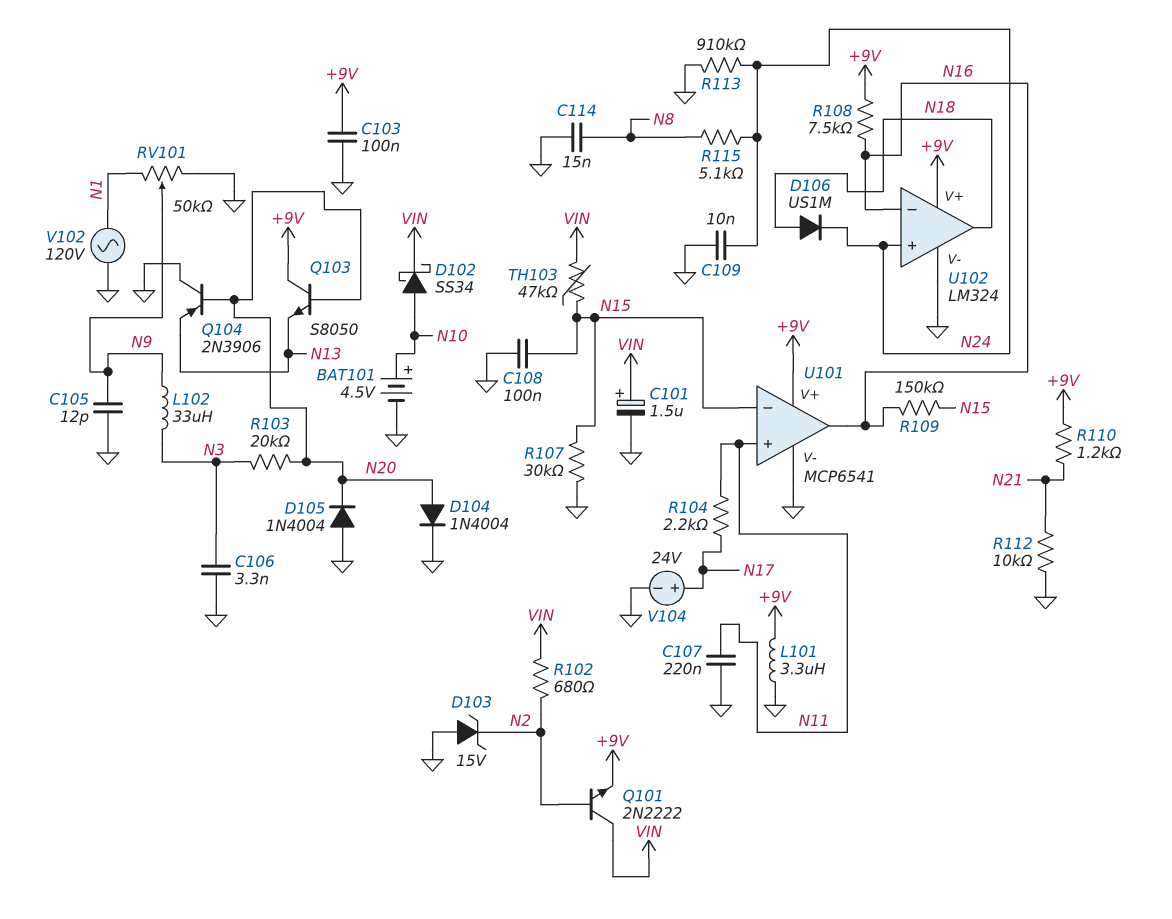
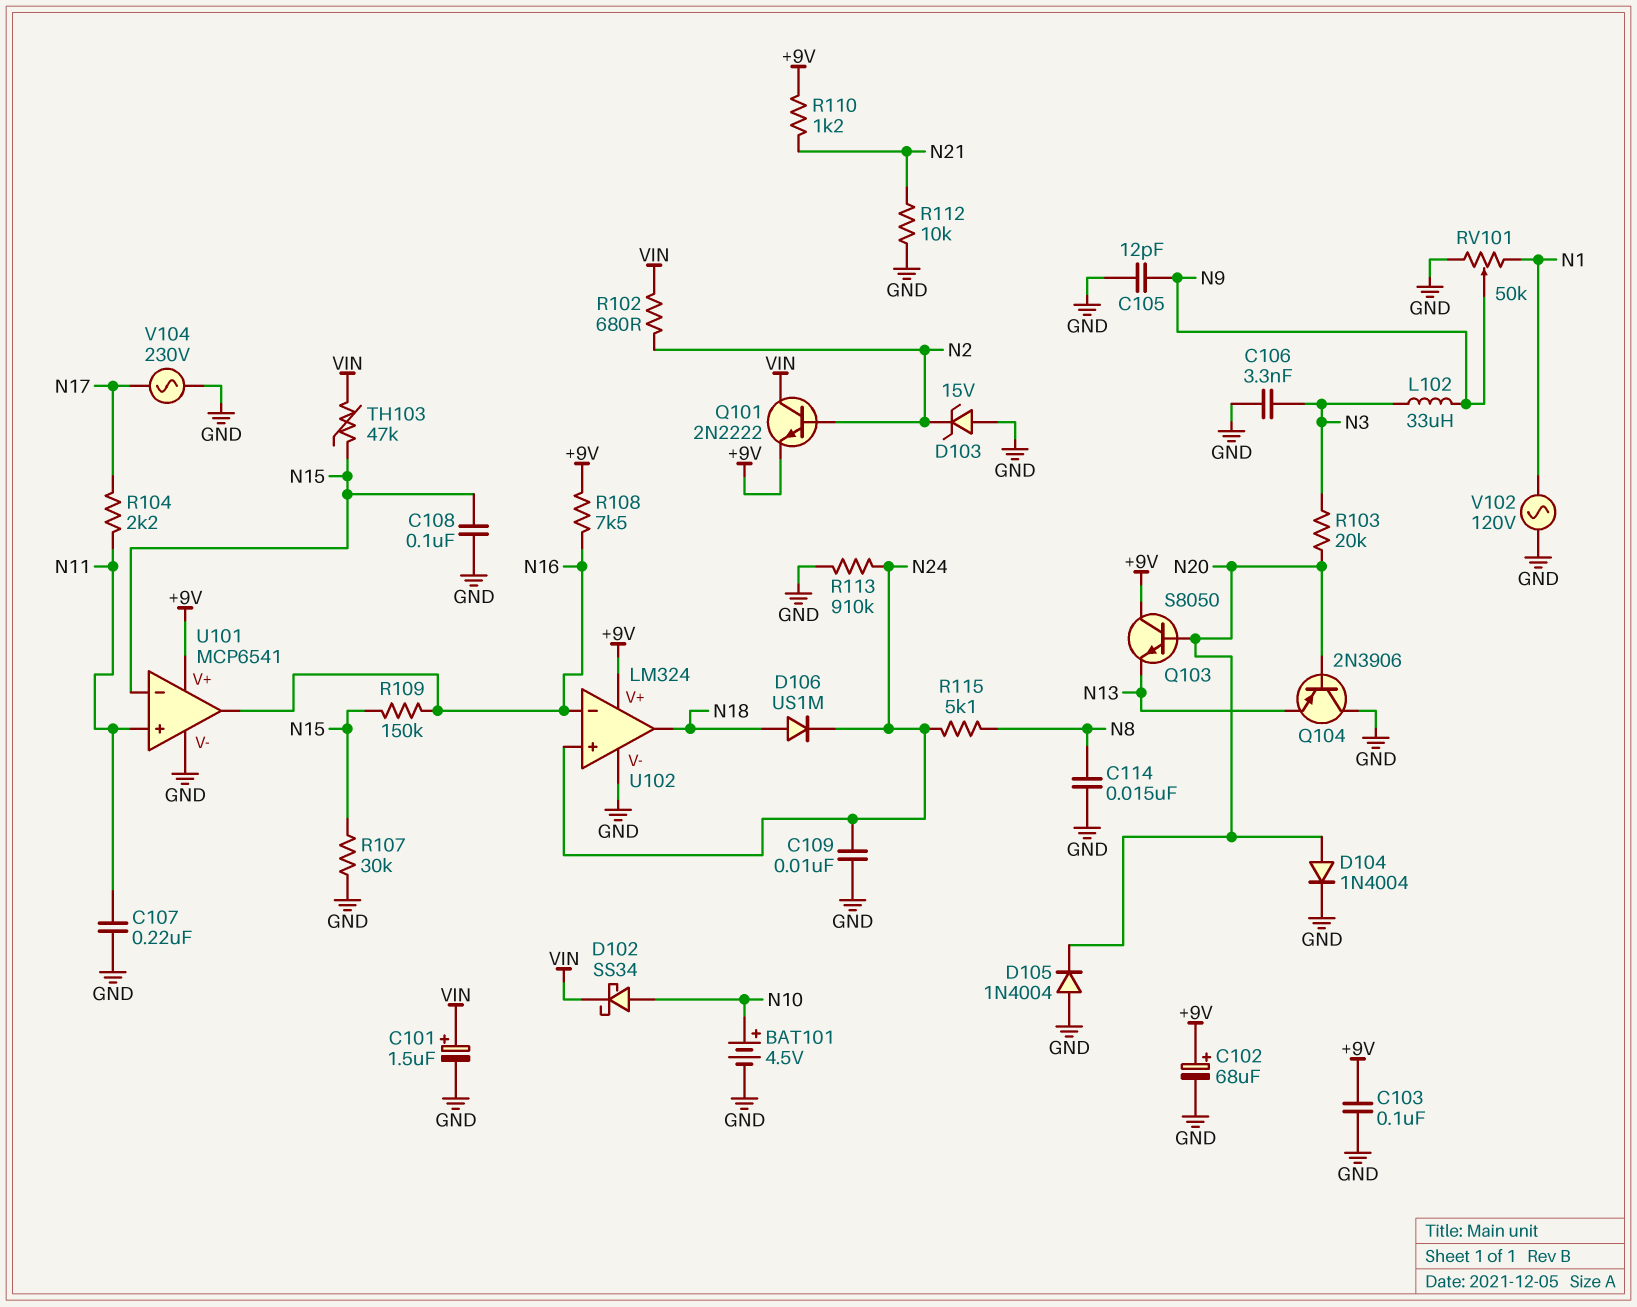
C102: none -> 68uF (plus +9V, minus GND)
L101: 3.3uH (+9V, GND) -> none
V104: 24V (plus N17, minus GND) -> AC 230V (GND, N17)

